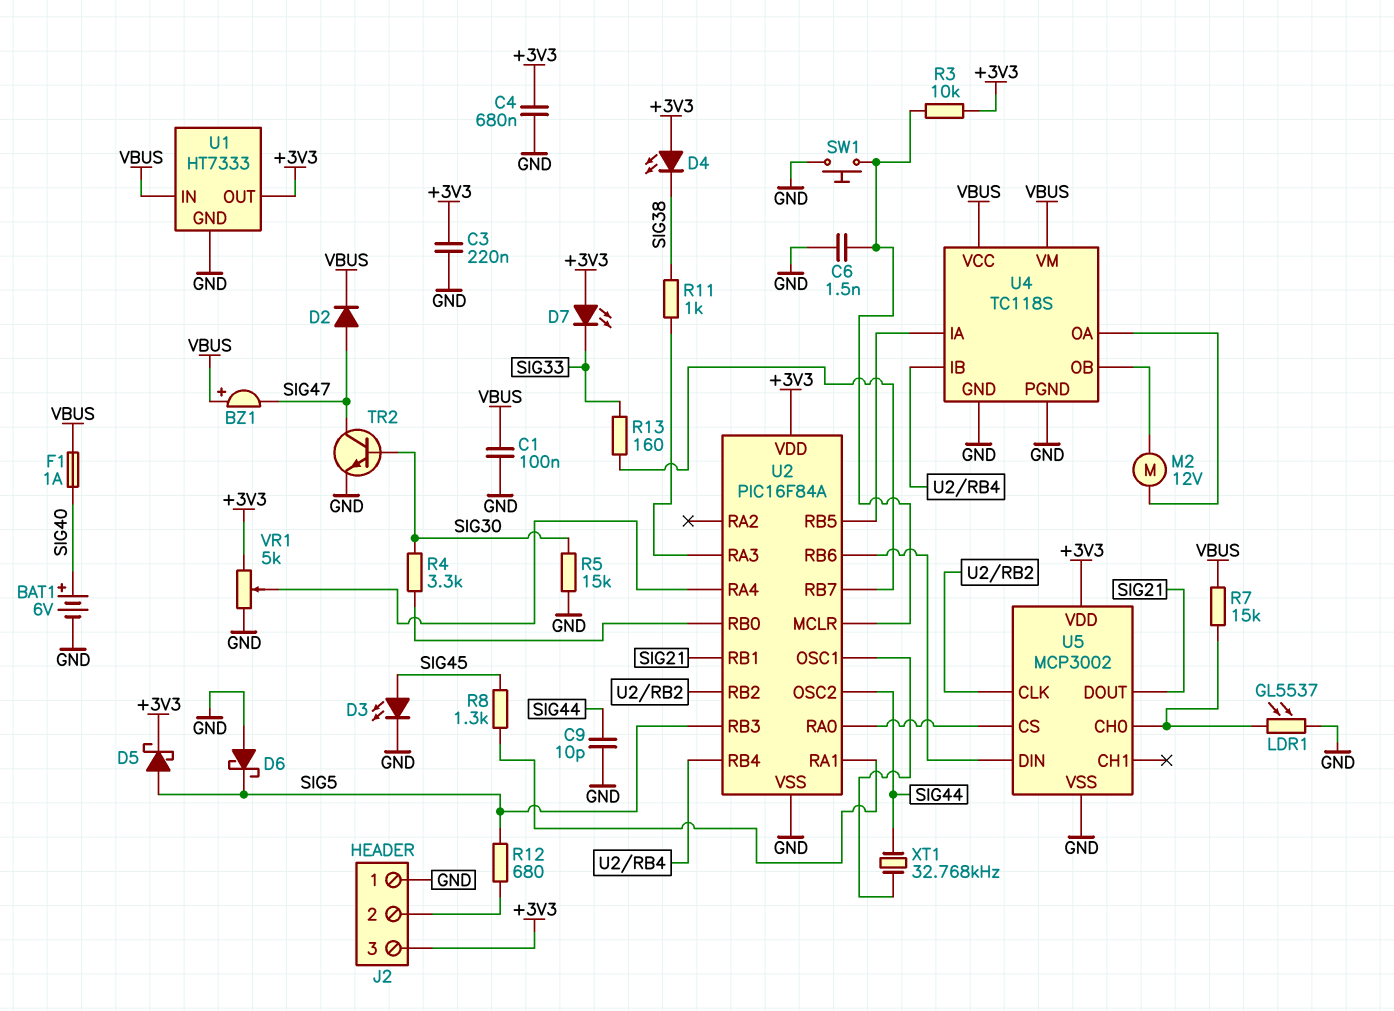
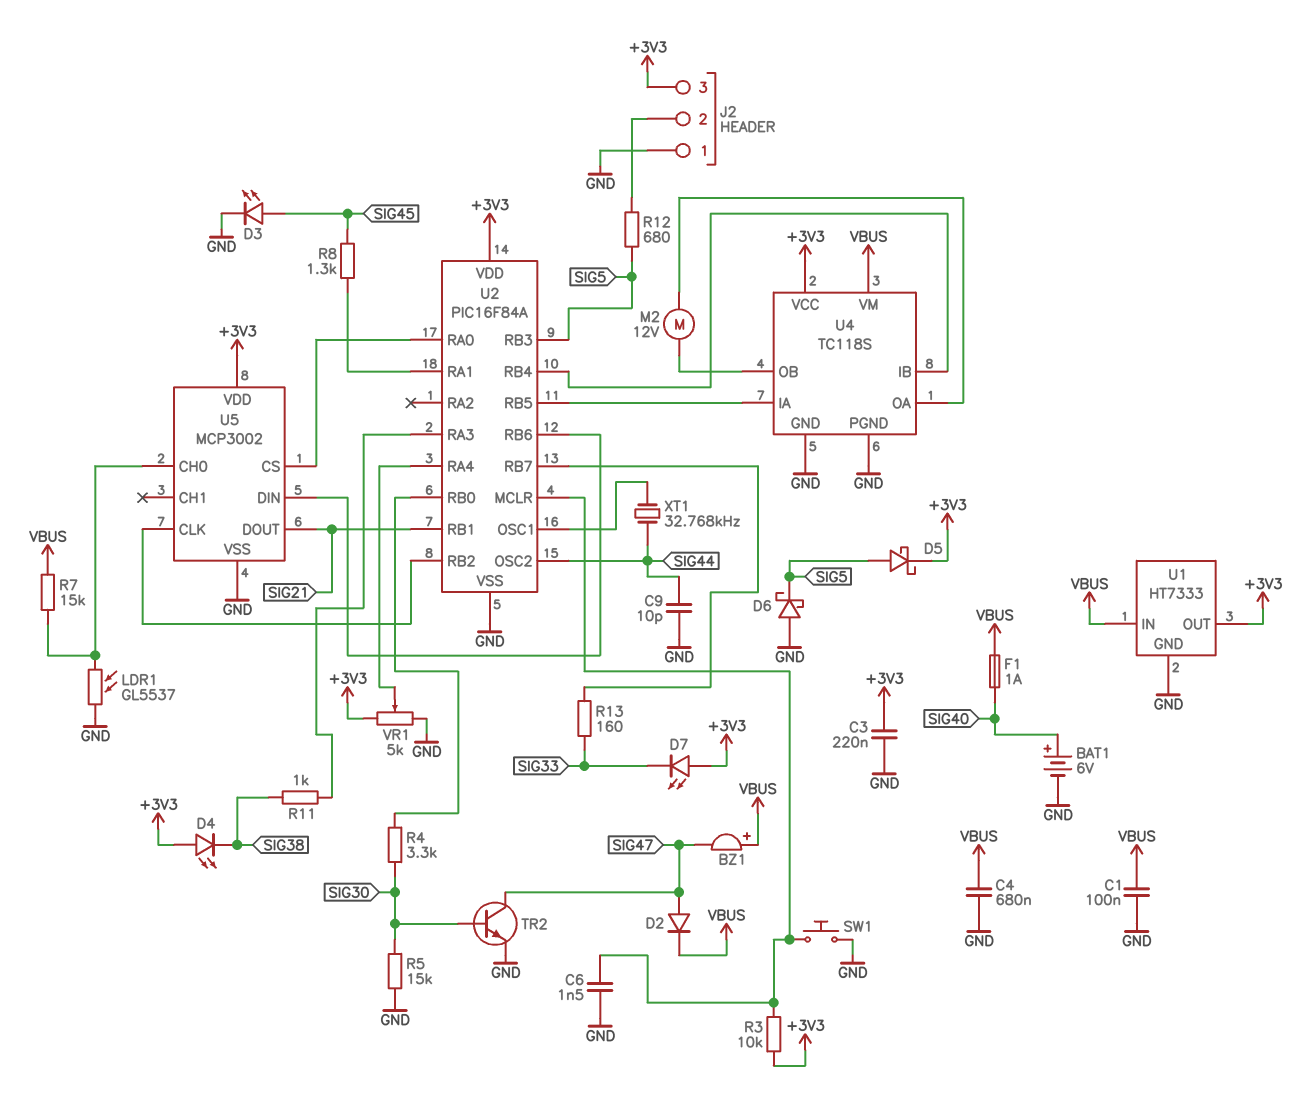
C4: 680nF (+3V3, GND) -> 680nF (GND, VBUS)
U4 pin VCC: VBUS -> +3V3

